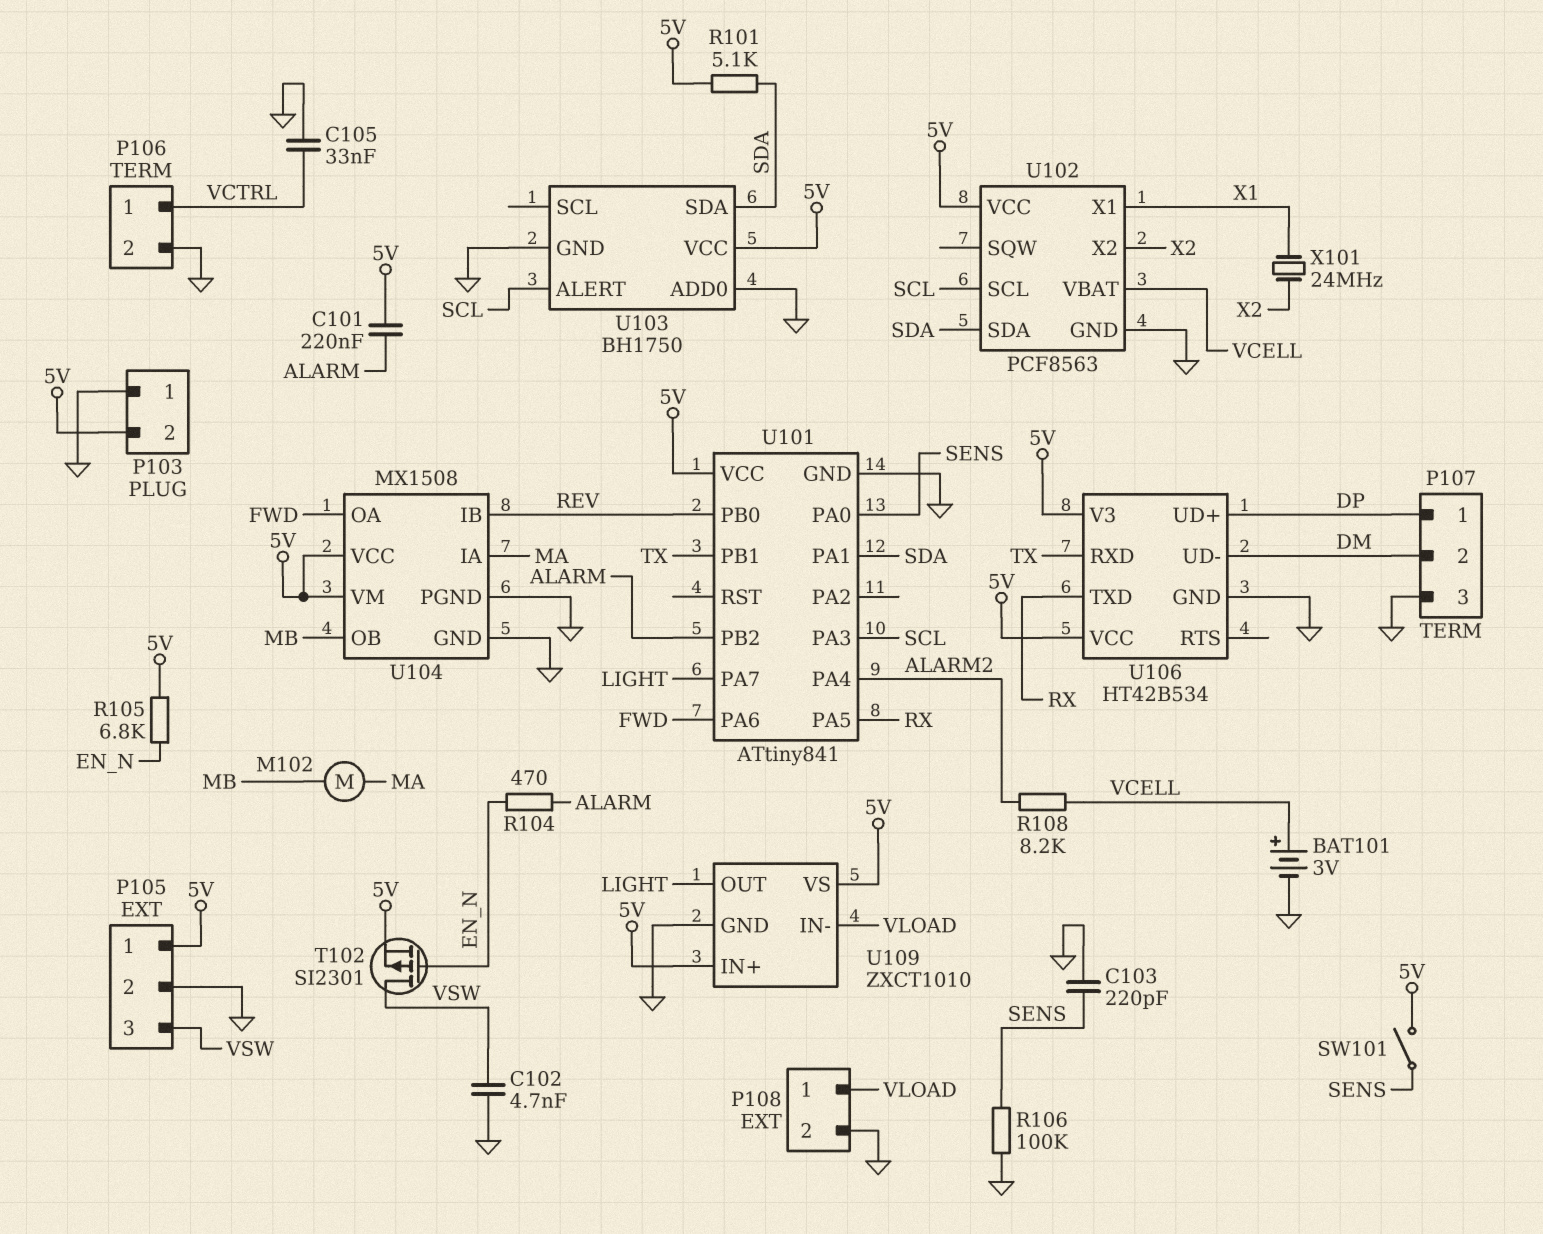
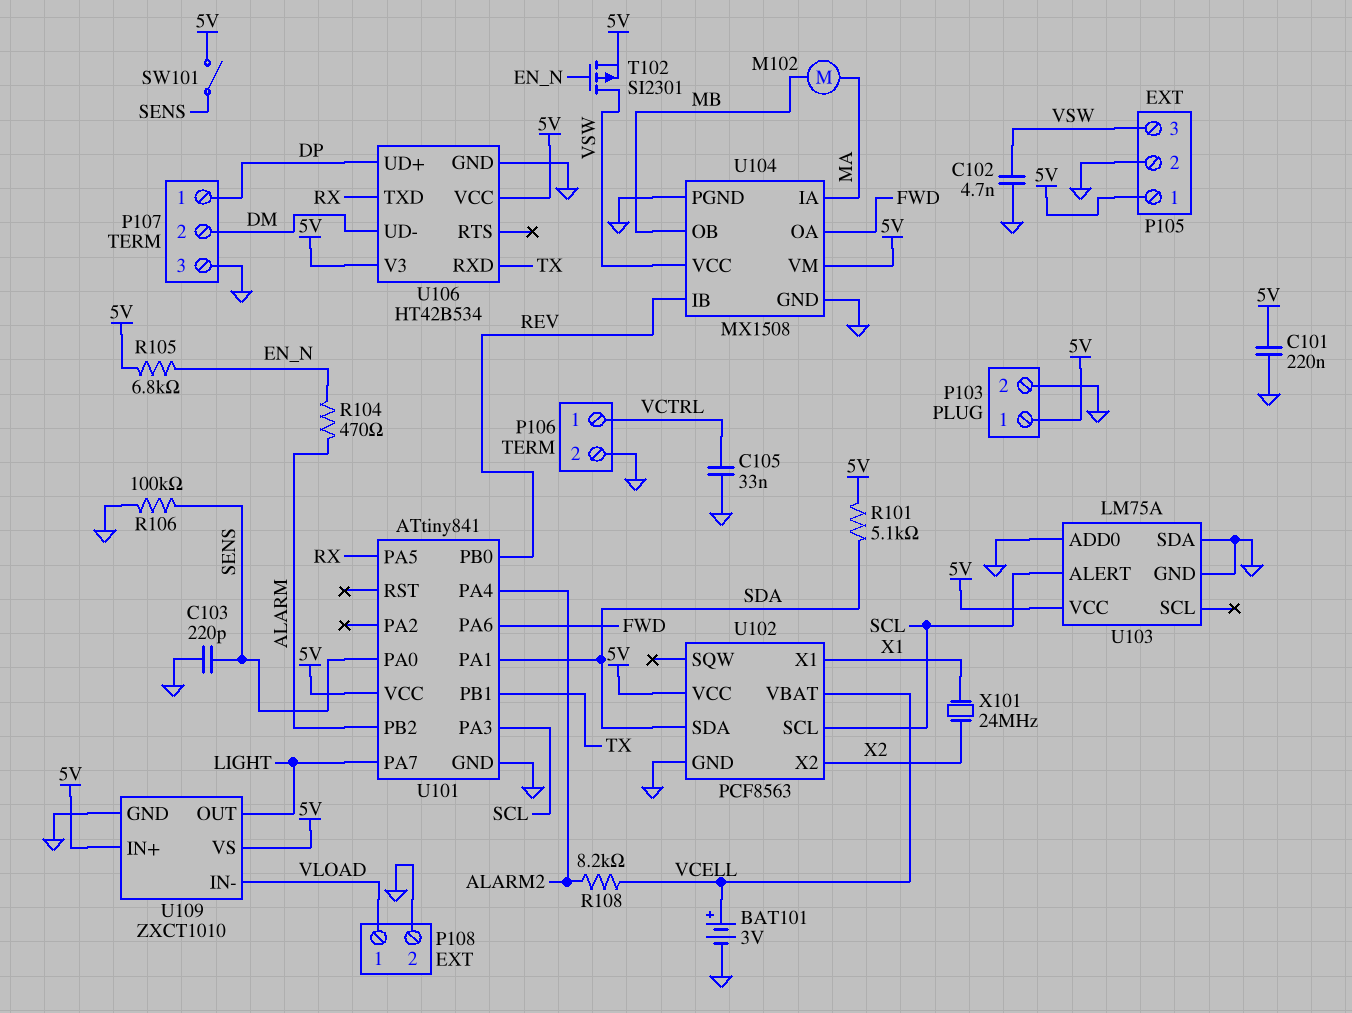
C101: 220nF (5V, ALARM) -> 220nF (5V, GND)
P103 pin 1: GND -> 5V
P103 pin 2: 5V -> GND
U103: BH1750 -> LM75A
U103 pin SDA: SDA -> GND
U104 pin VCC: 5V -> VSW

